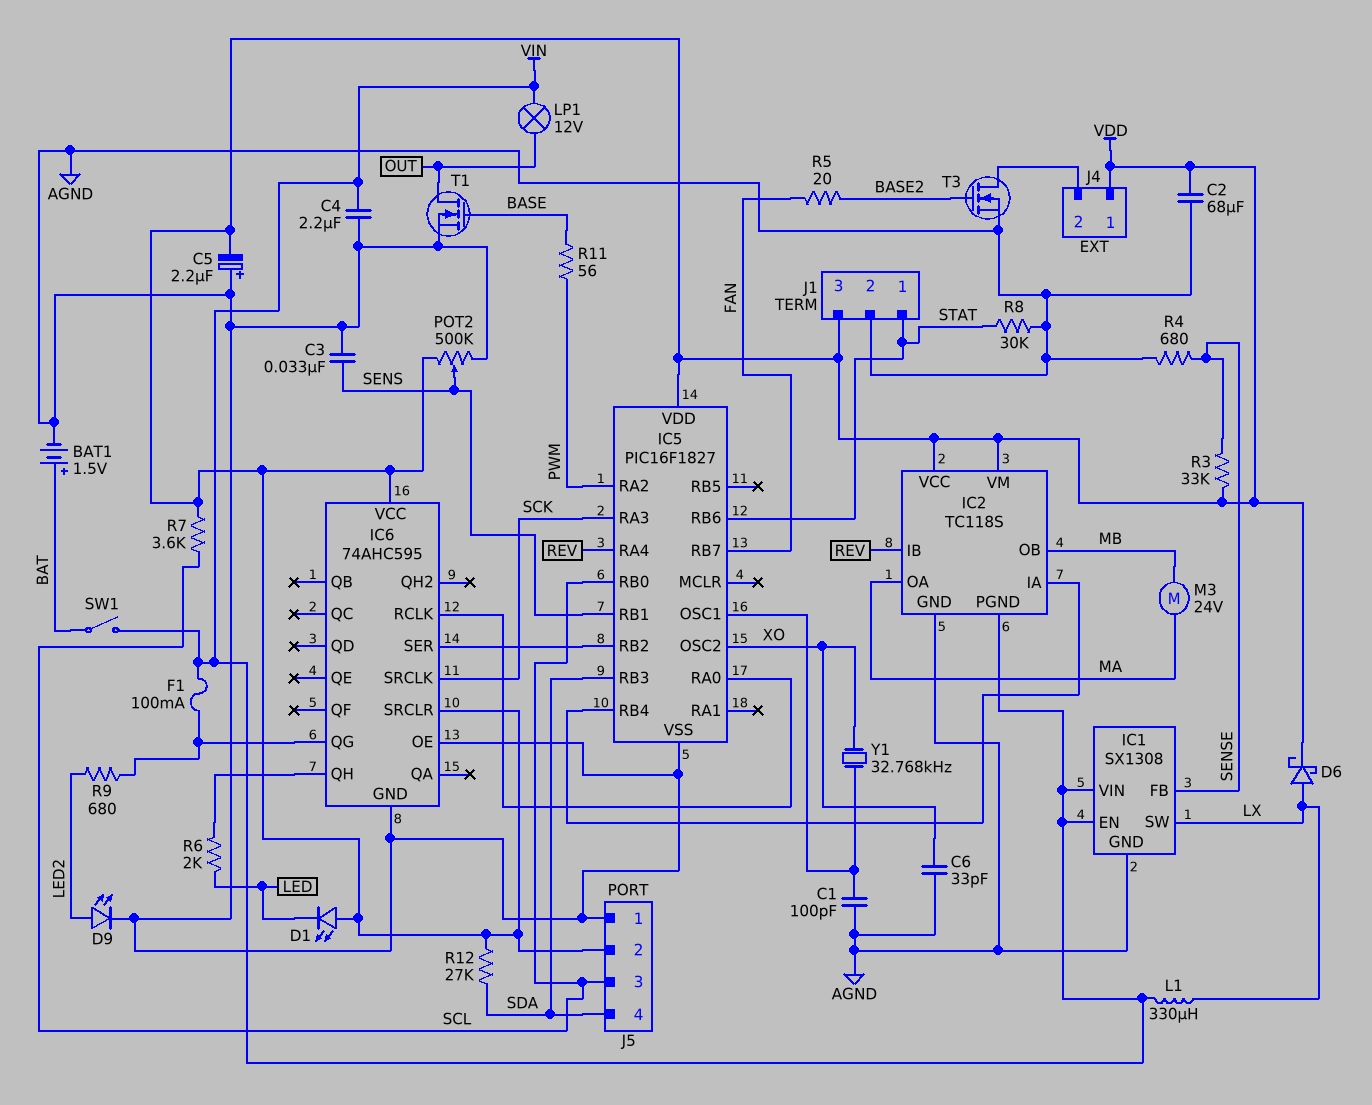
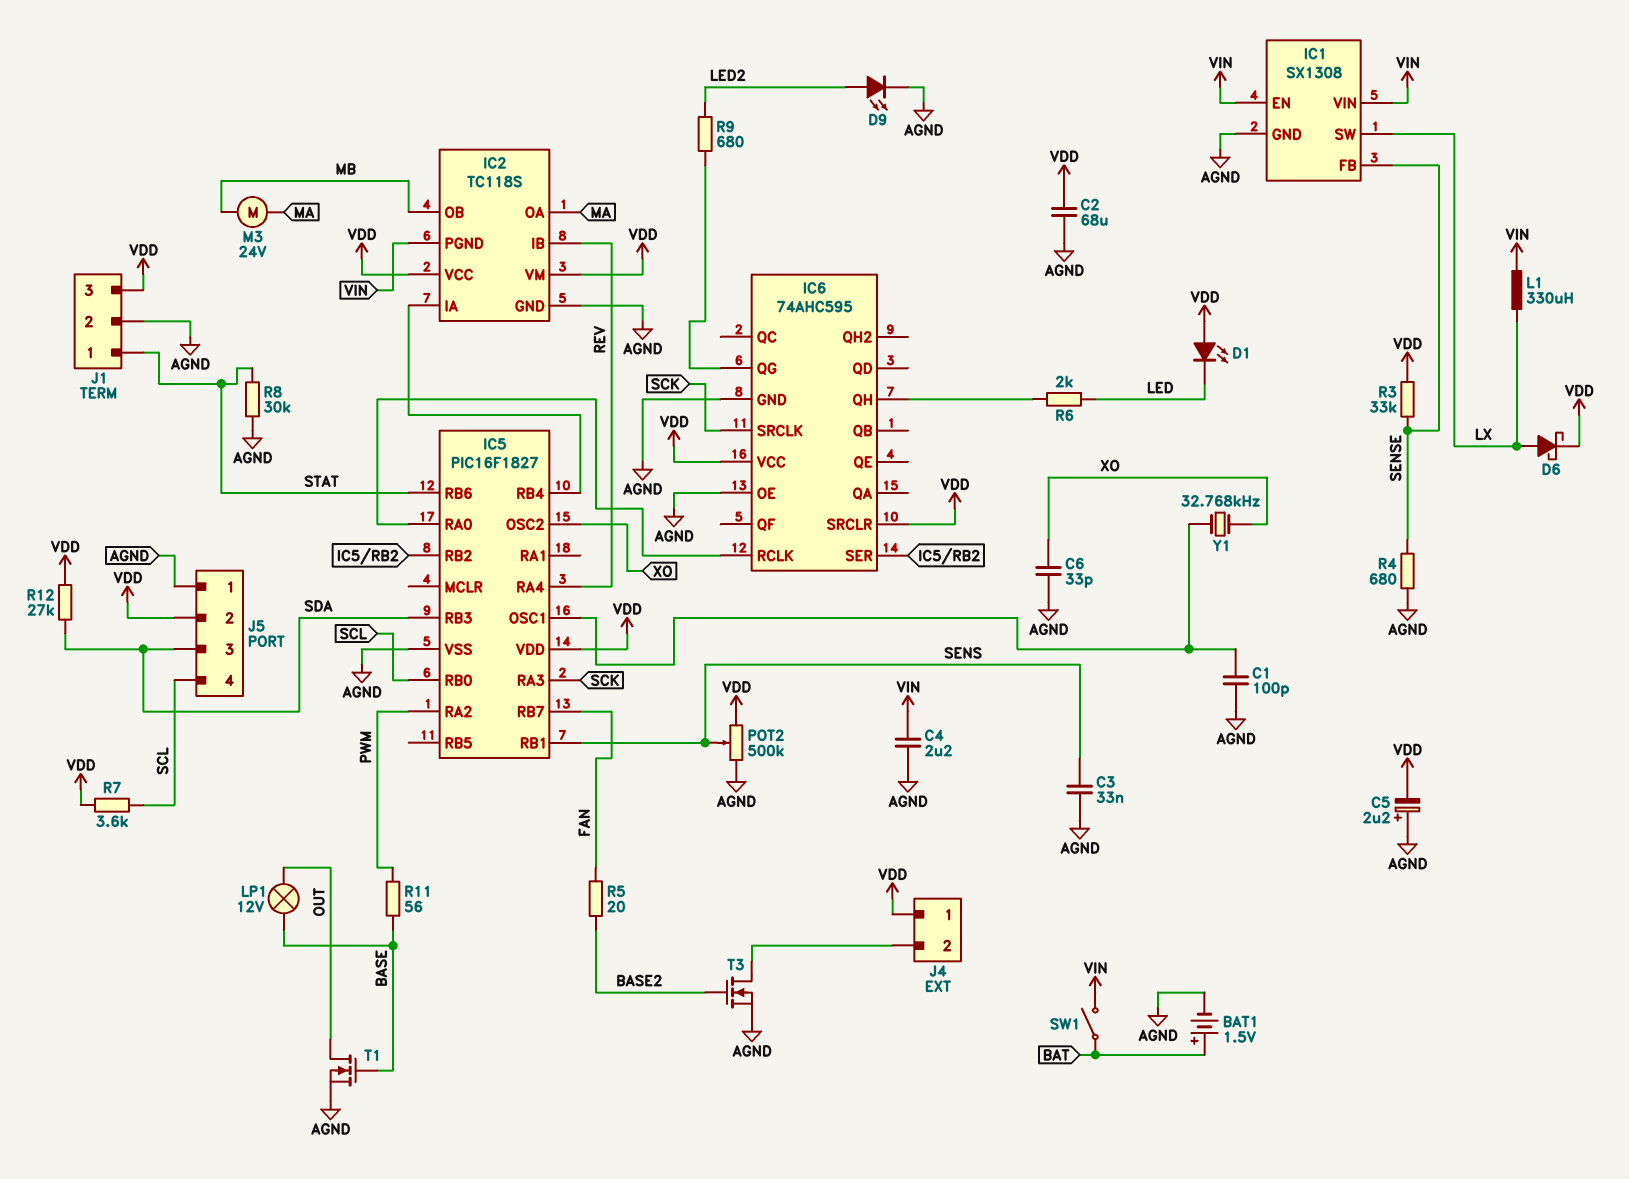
F1: 100mA (IC6/QG, VIN) -> none
J5 pin 3: SCL -> SDA
J5 pin 4: SDA -> SCL
LP1: lamp 12V (OUT, VIN) -> lamp 12V (BASE, OUT)

